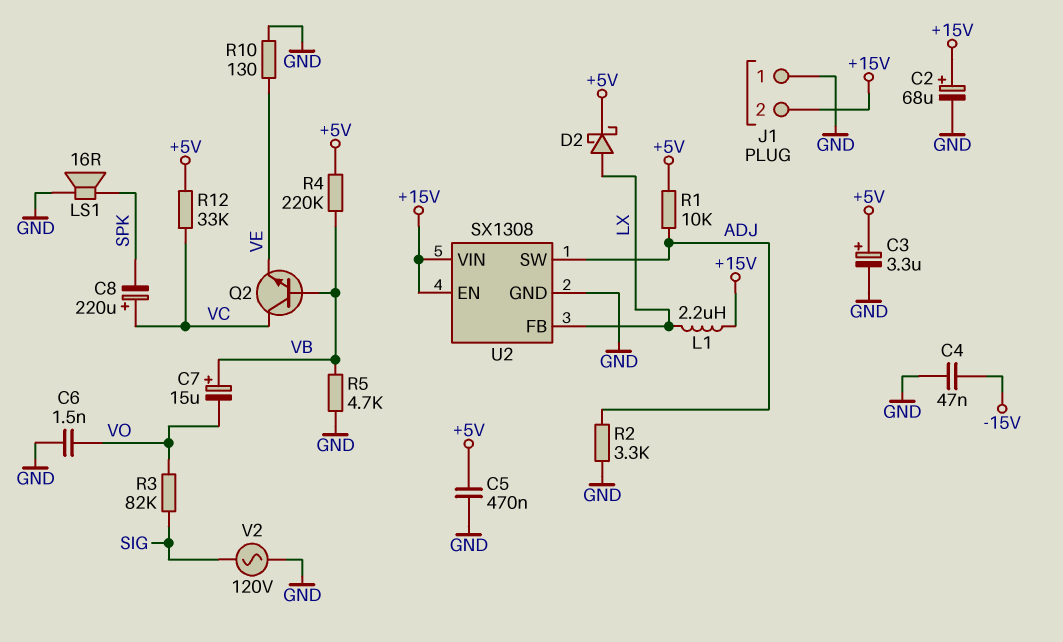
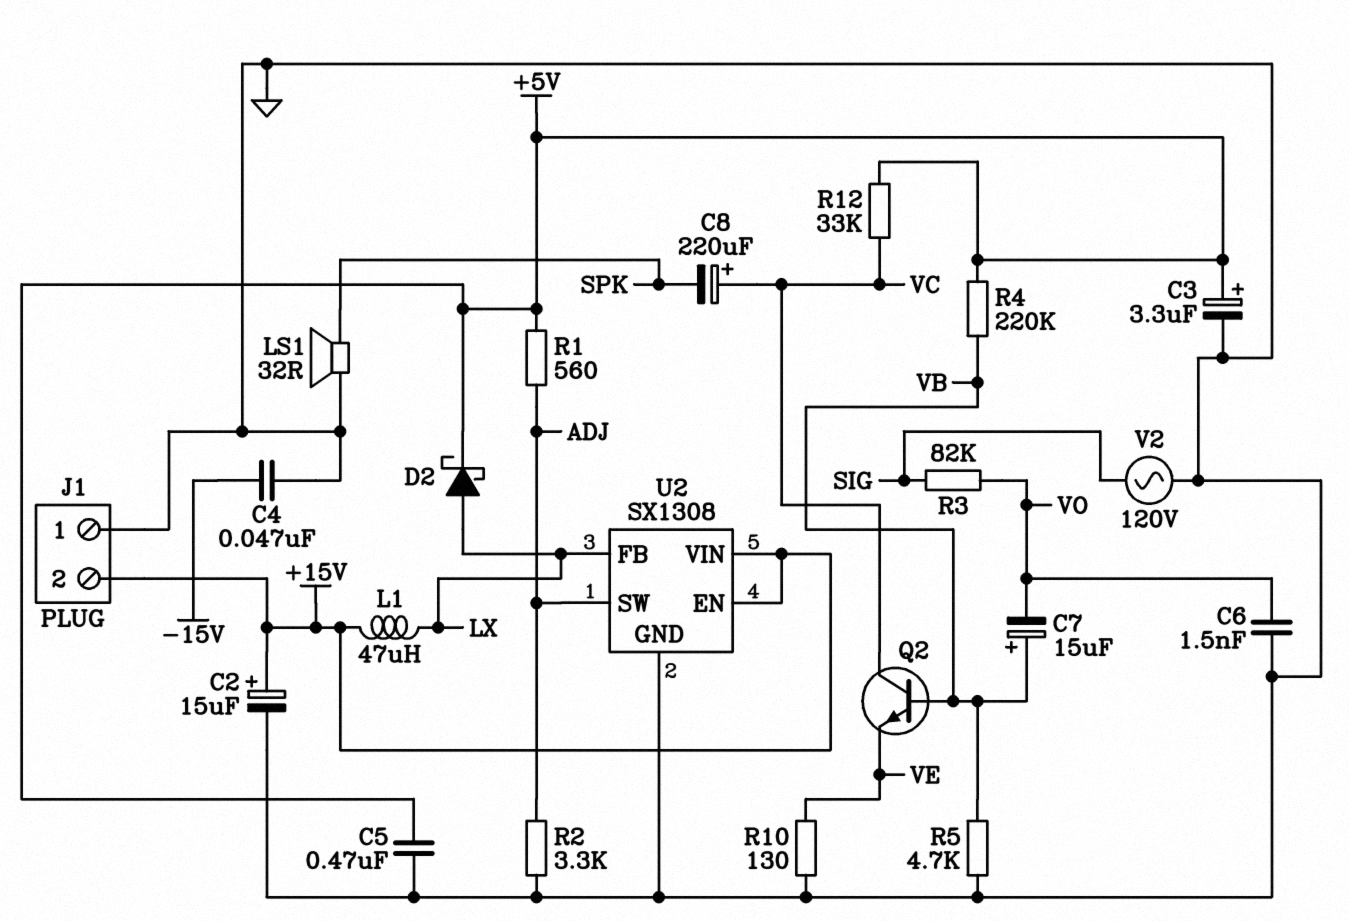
C2: 68uF (plus +15V, minus GND) -> 15uF (plus +15V, minus GND)
L1: 2.2uH (+15V, LX) -> 47uH (+15V, LX)
LS1: speaker 16R (GND, SPK) -> speaker 32R (GND, SPK)
R1: 10k (+5V, ADJ) -> 560 (+5V, ADJ)

